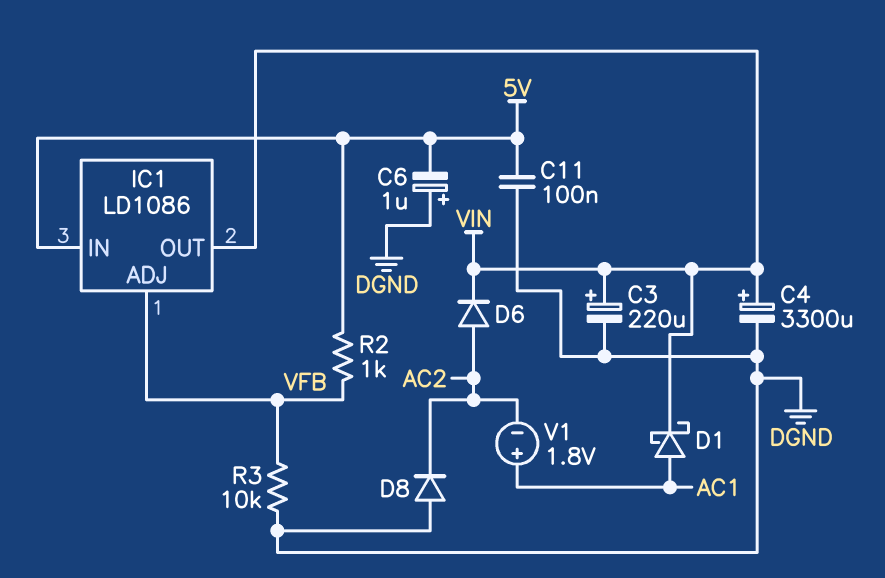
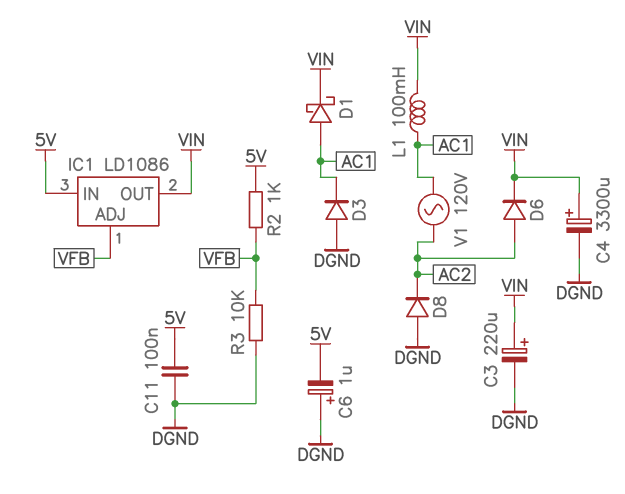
D3: none -> diode (A DGND, K AC1)
L1: none -> 100mH (AC1, VIN)
V1: 1.8V (plus AC1, minus AC2) -> AC 120V (AC1, AC2)

